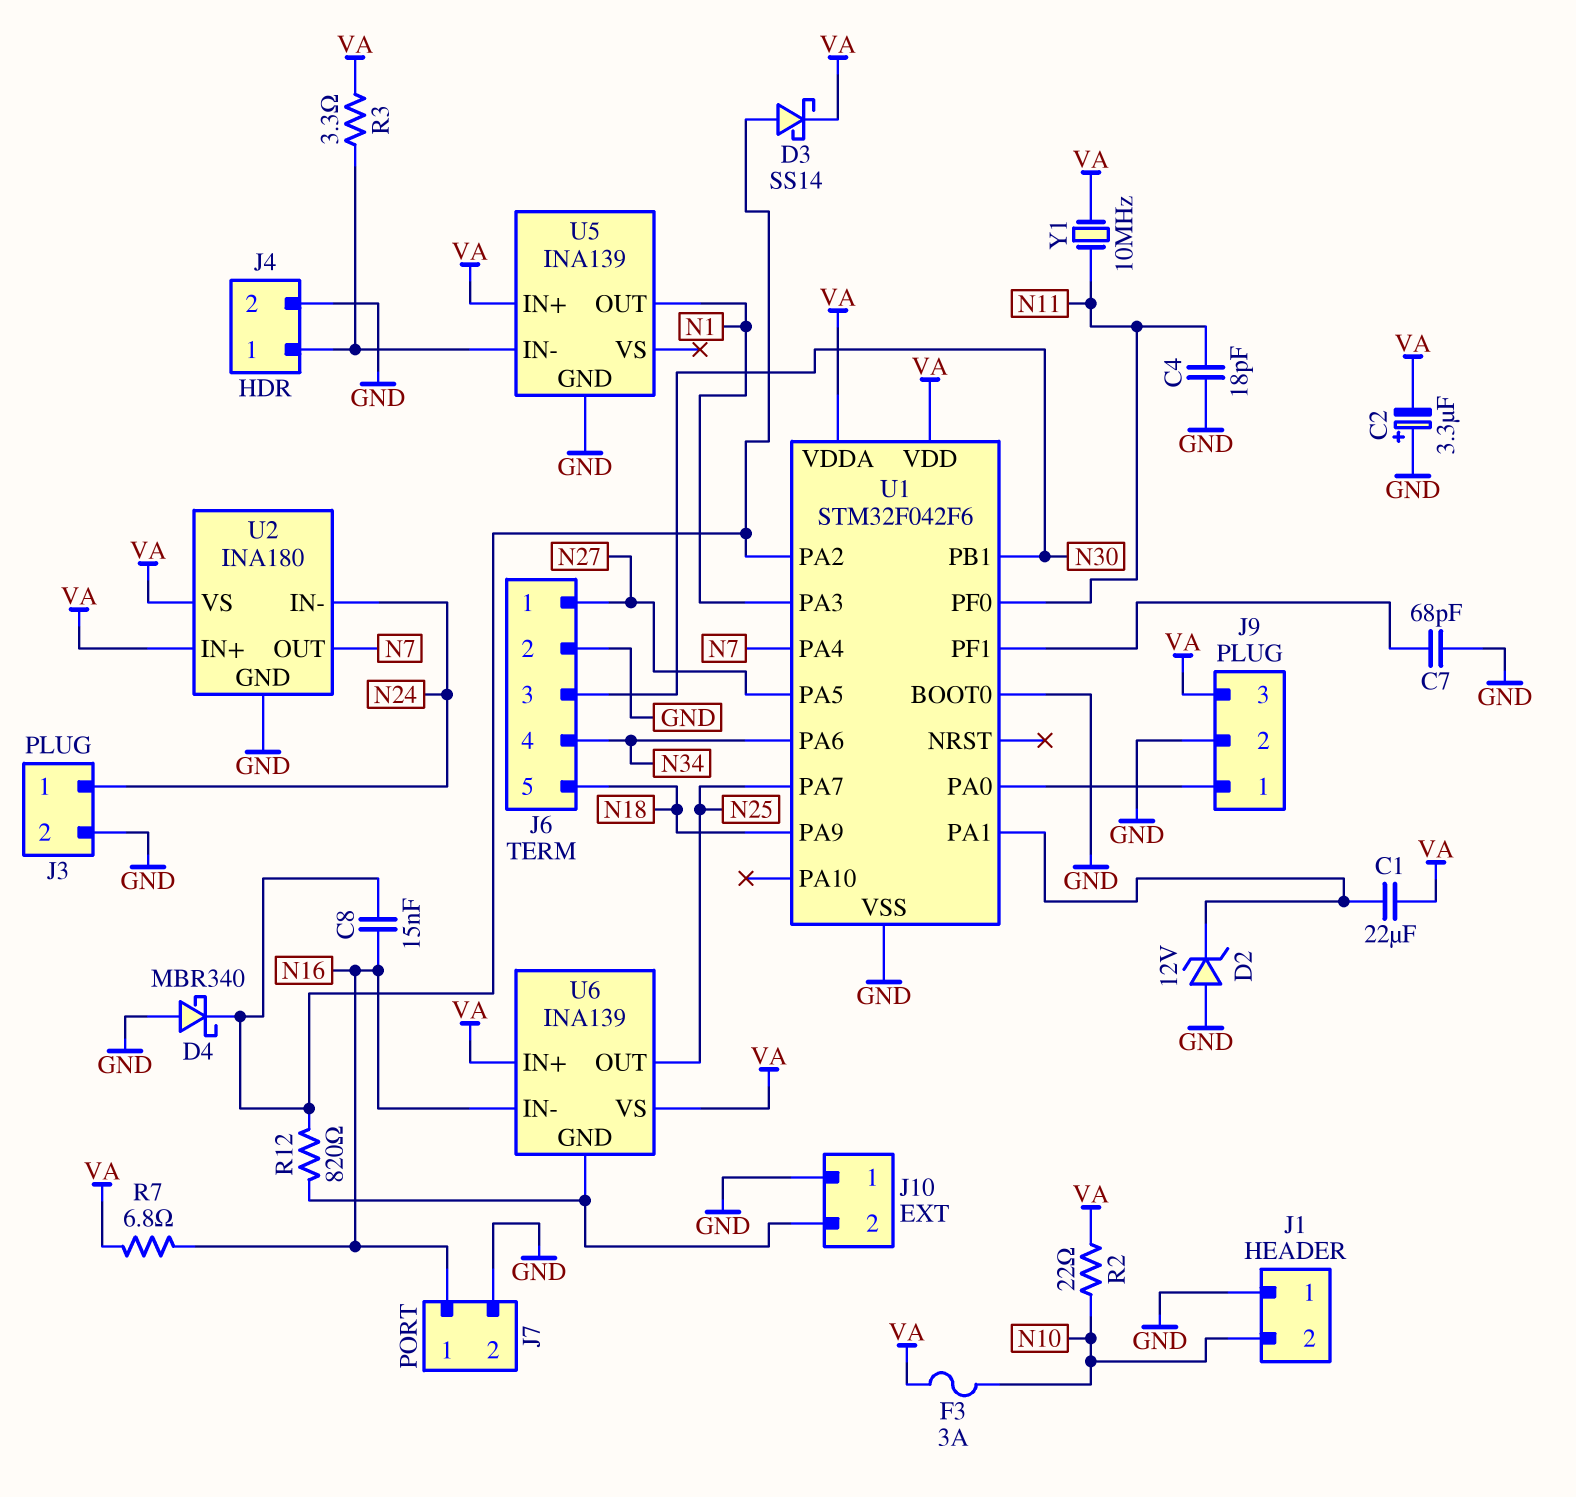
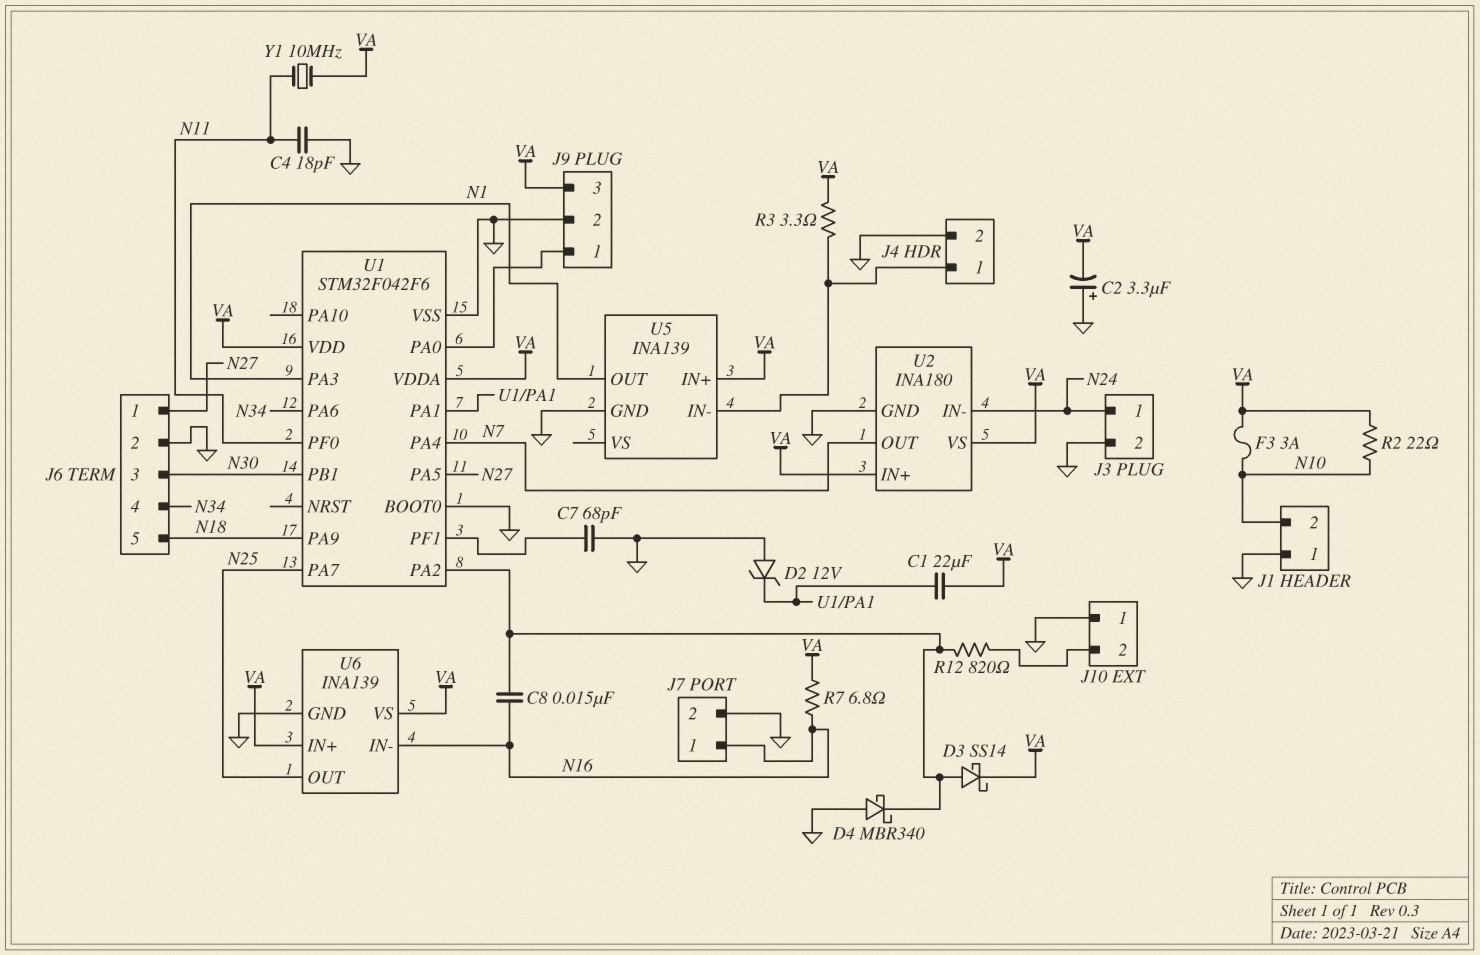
U6 pin GND: J10/2 -> GND

